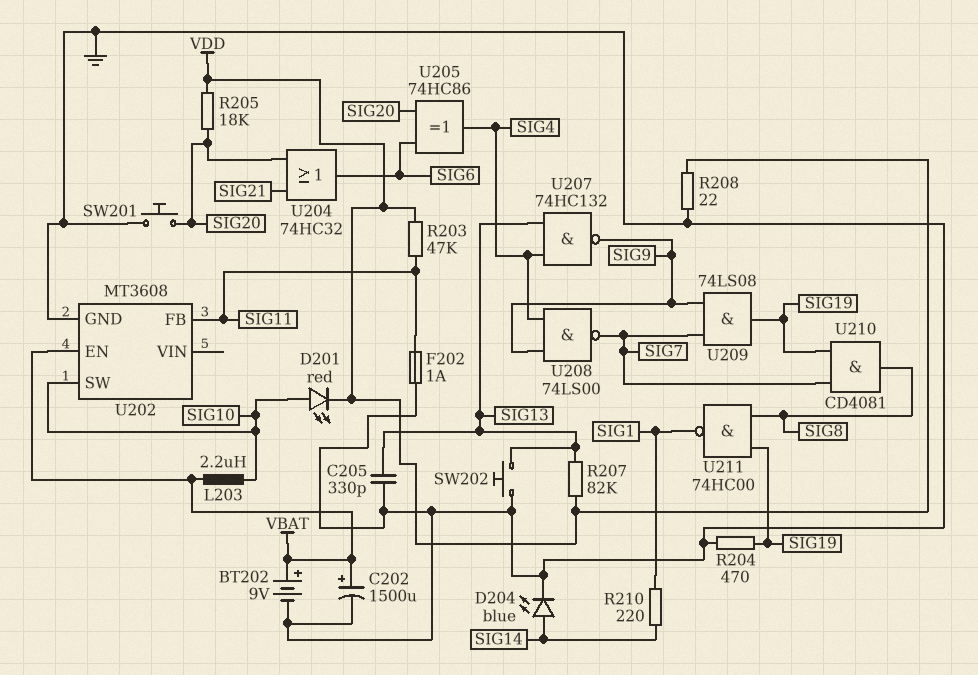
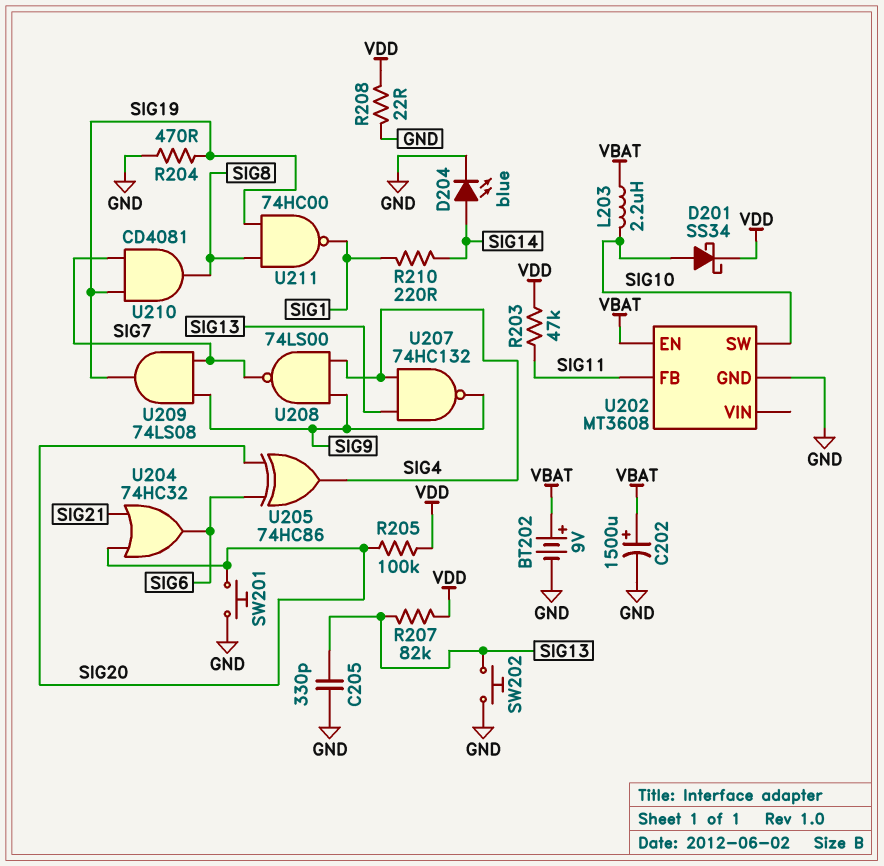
D201: LED red (A SIG10, K VDD) -> schottky SS34 (A SIG10, K VDD)
F202: 1A (GND, SIG11) -> none
R205: 18k (SIG20, VDD) -> 100k (SIG20, VDD)

